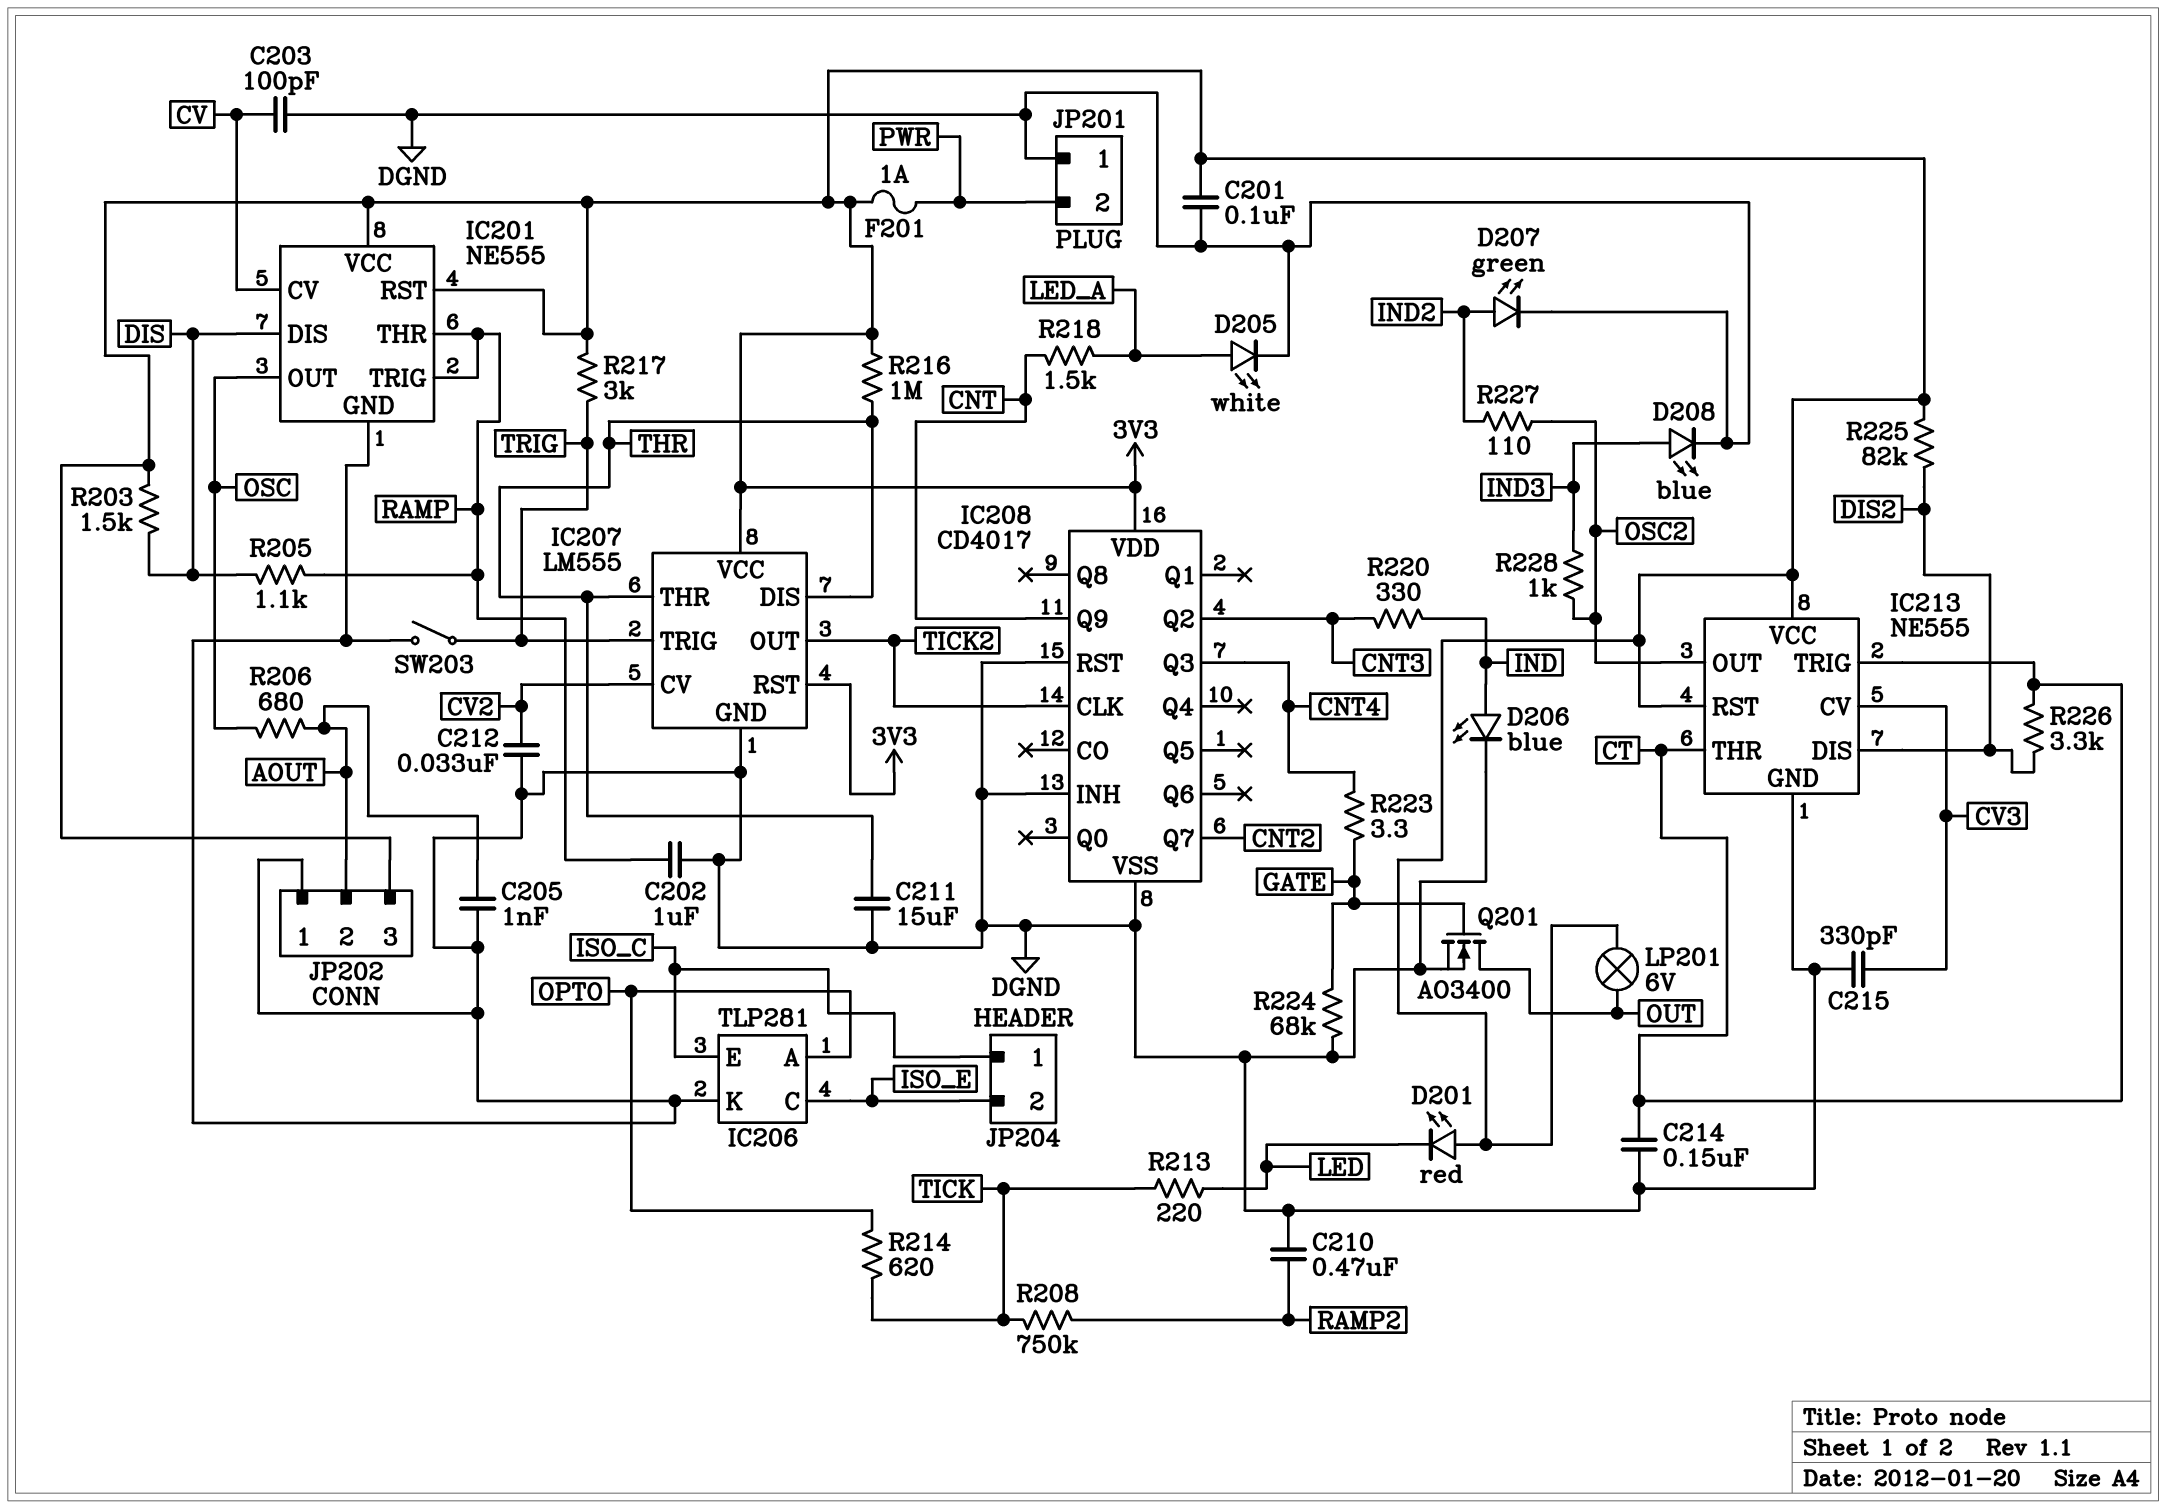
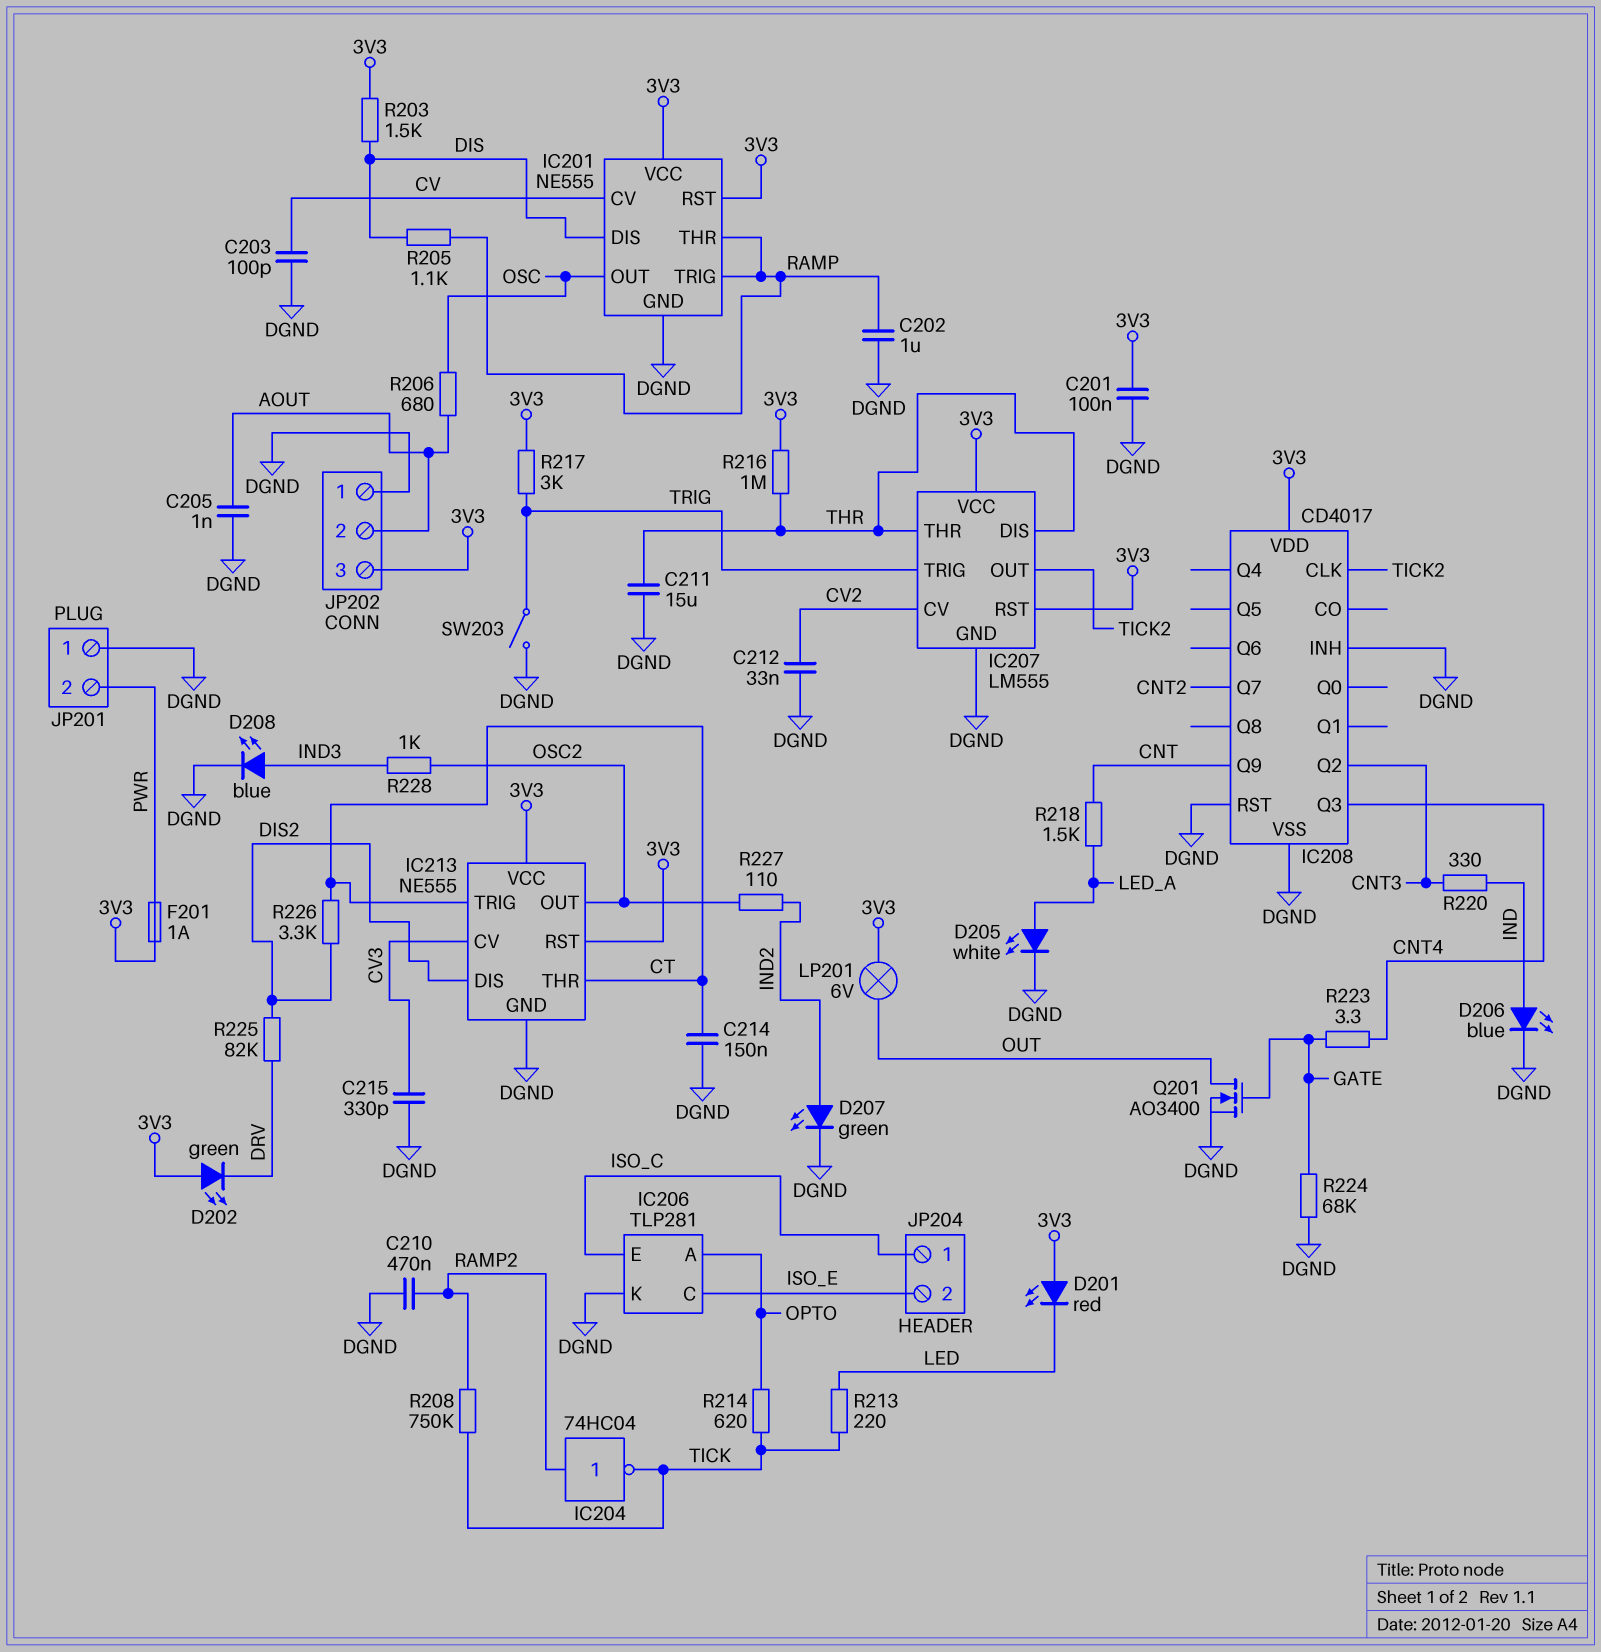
D202: none -> LED green (A 3V3, K DRV)
IC204: none -> NOT 74HC04 (in RAMP2, out TICK)
R225: 82k (3V3, DIS2) -> 82k (DIS2, DRV)

